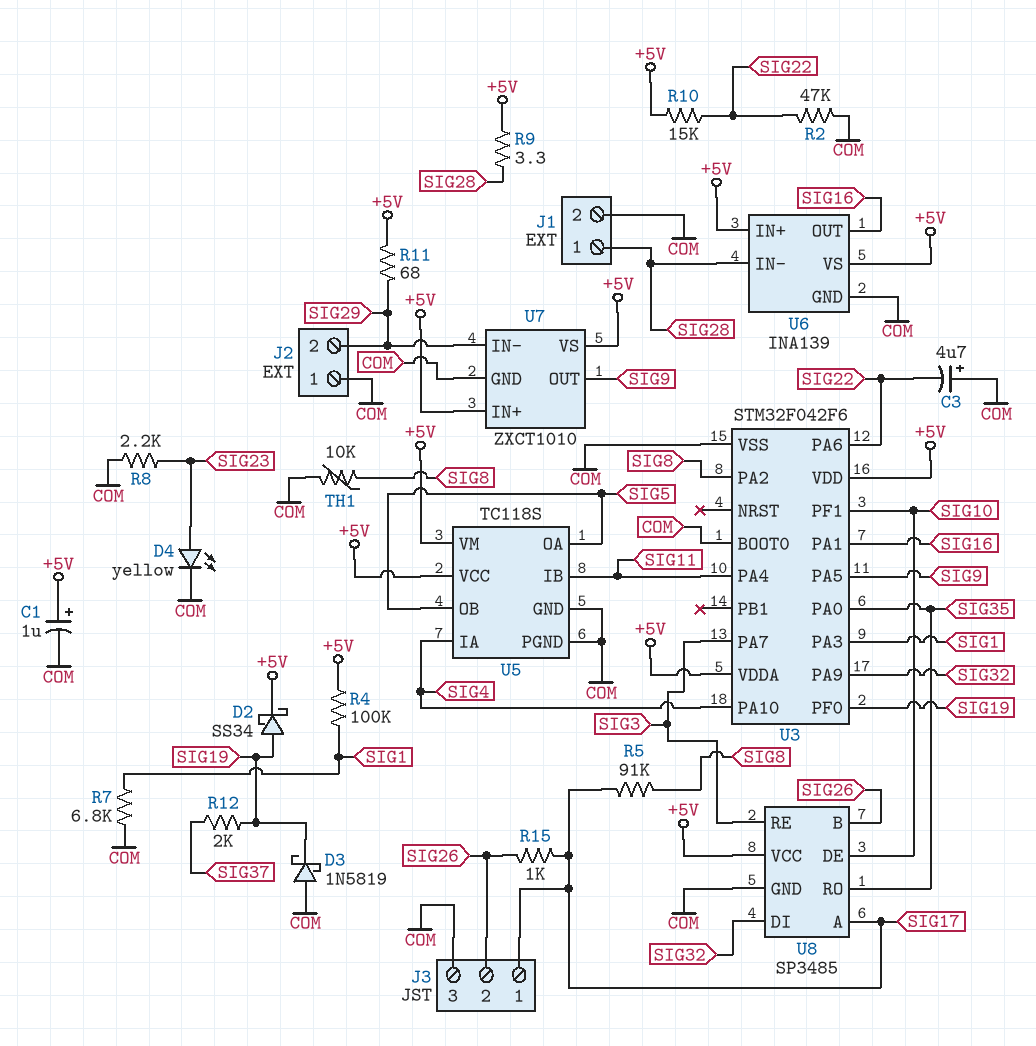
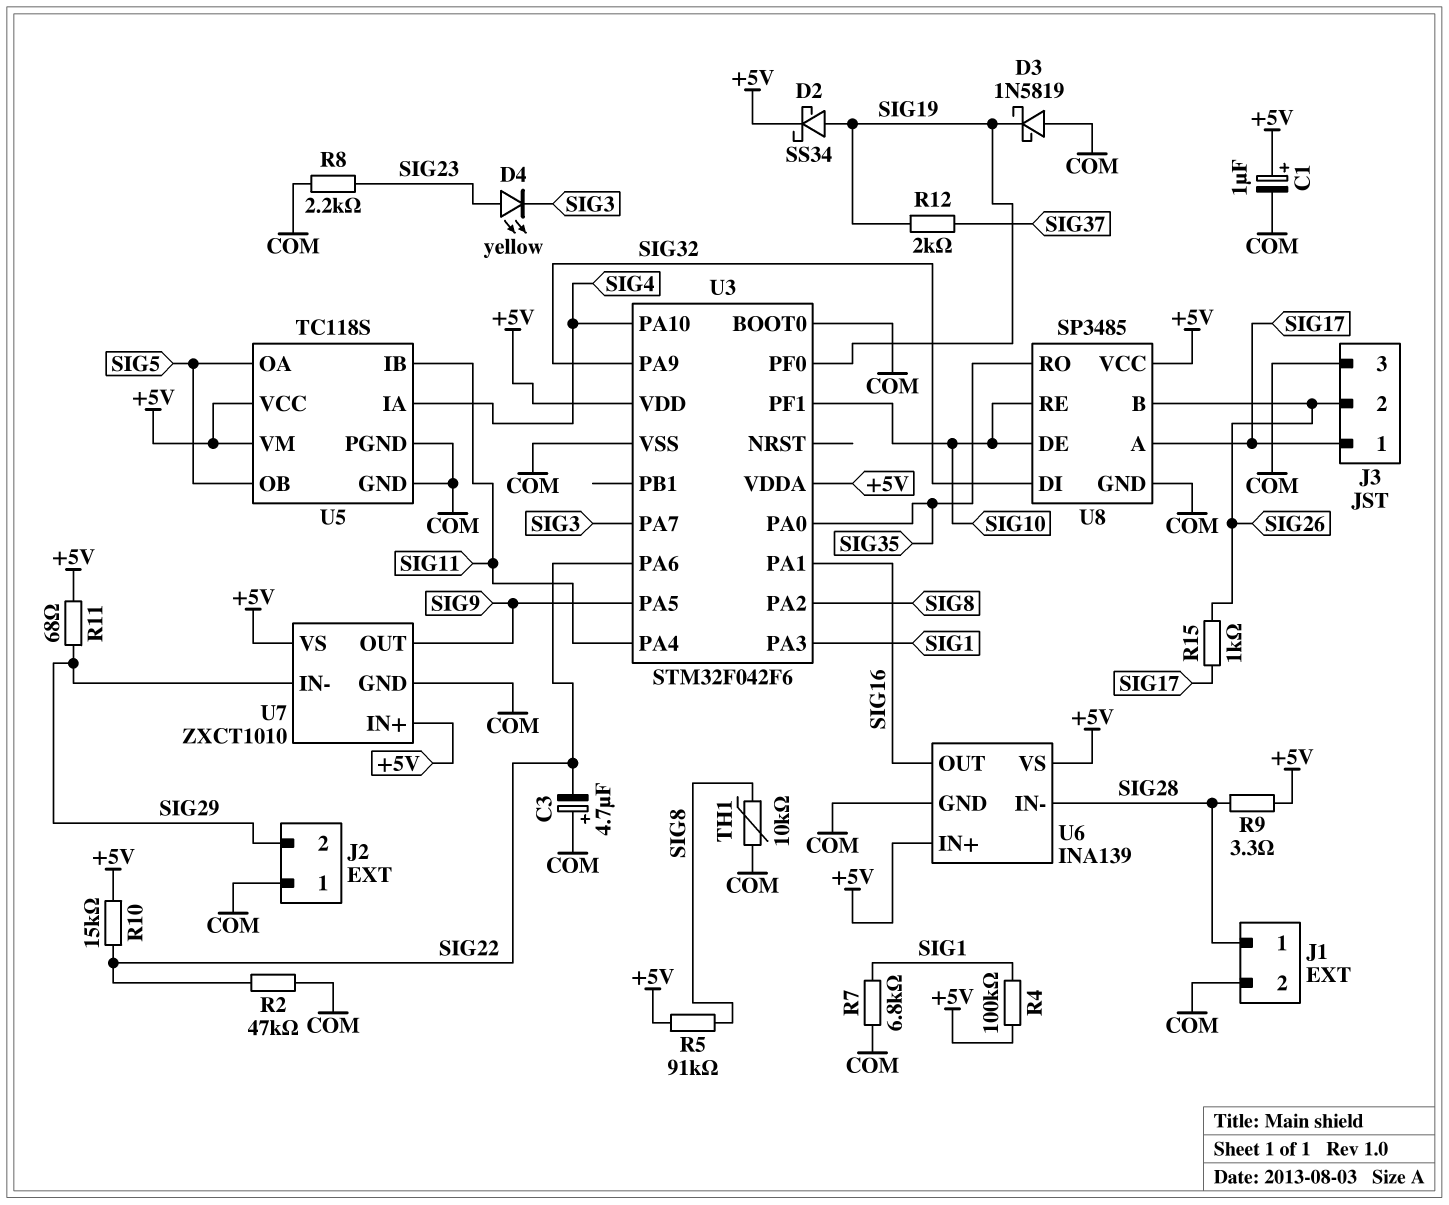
D4: LED yellow (A SIG23, K COM) -> LED yellow (A SIG23, K SIG3)
R5: 91k (SIG8, SIG17) -> 91k (+5V, SIG8)
U8 pin RE: SIG3 -> SIG10

